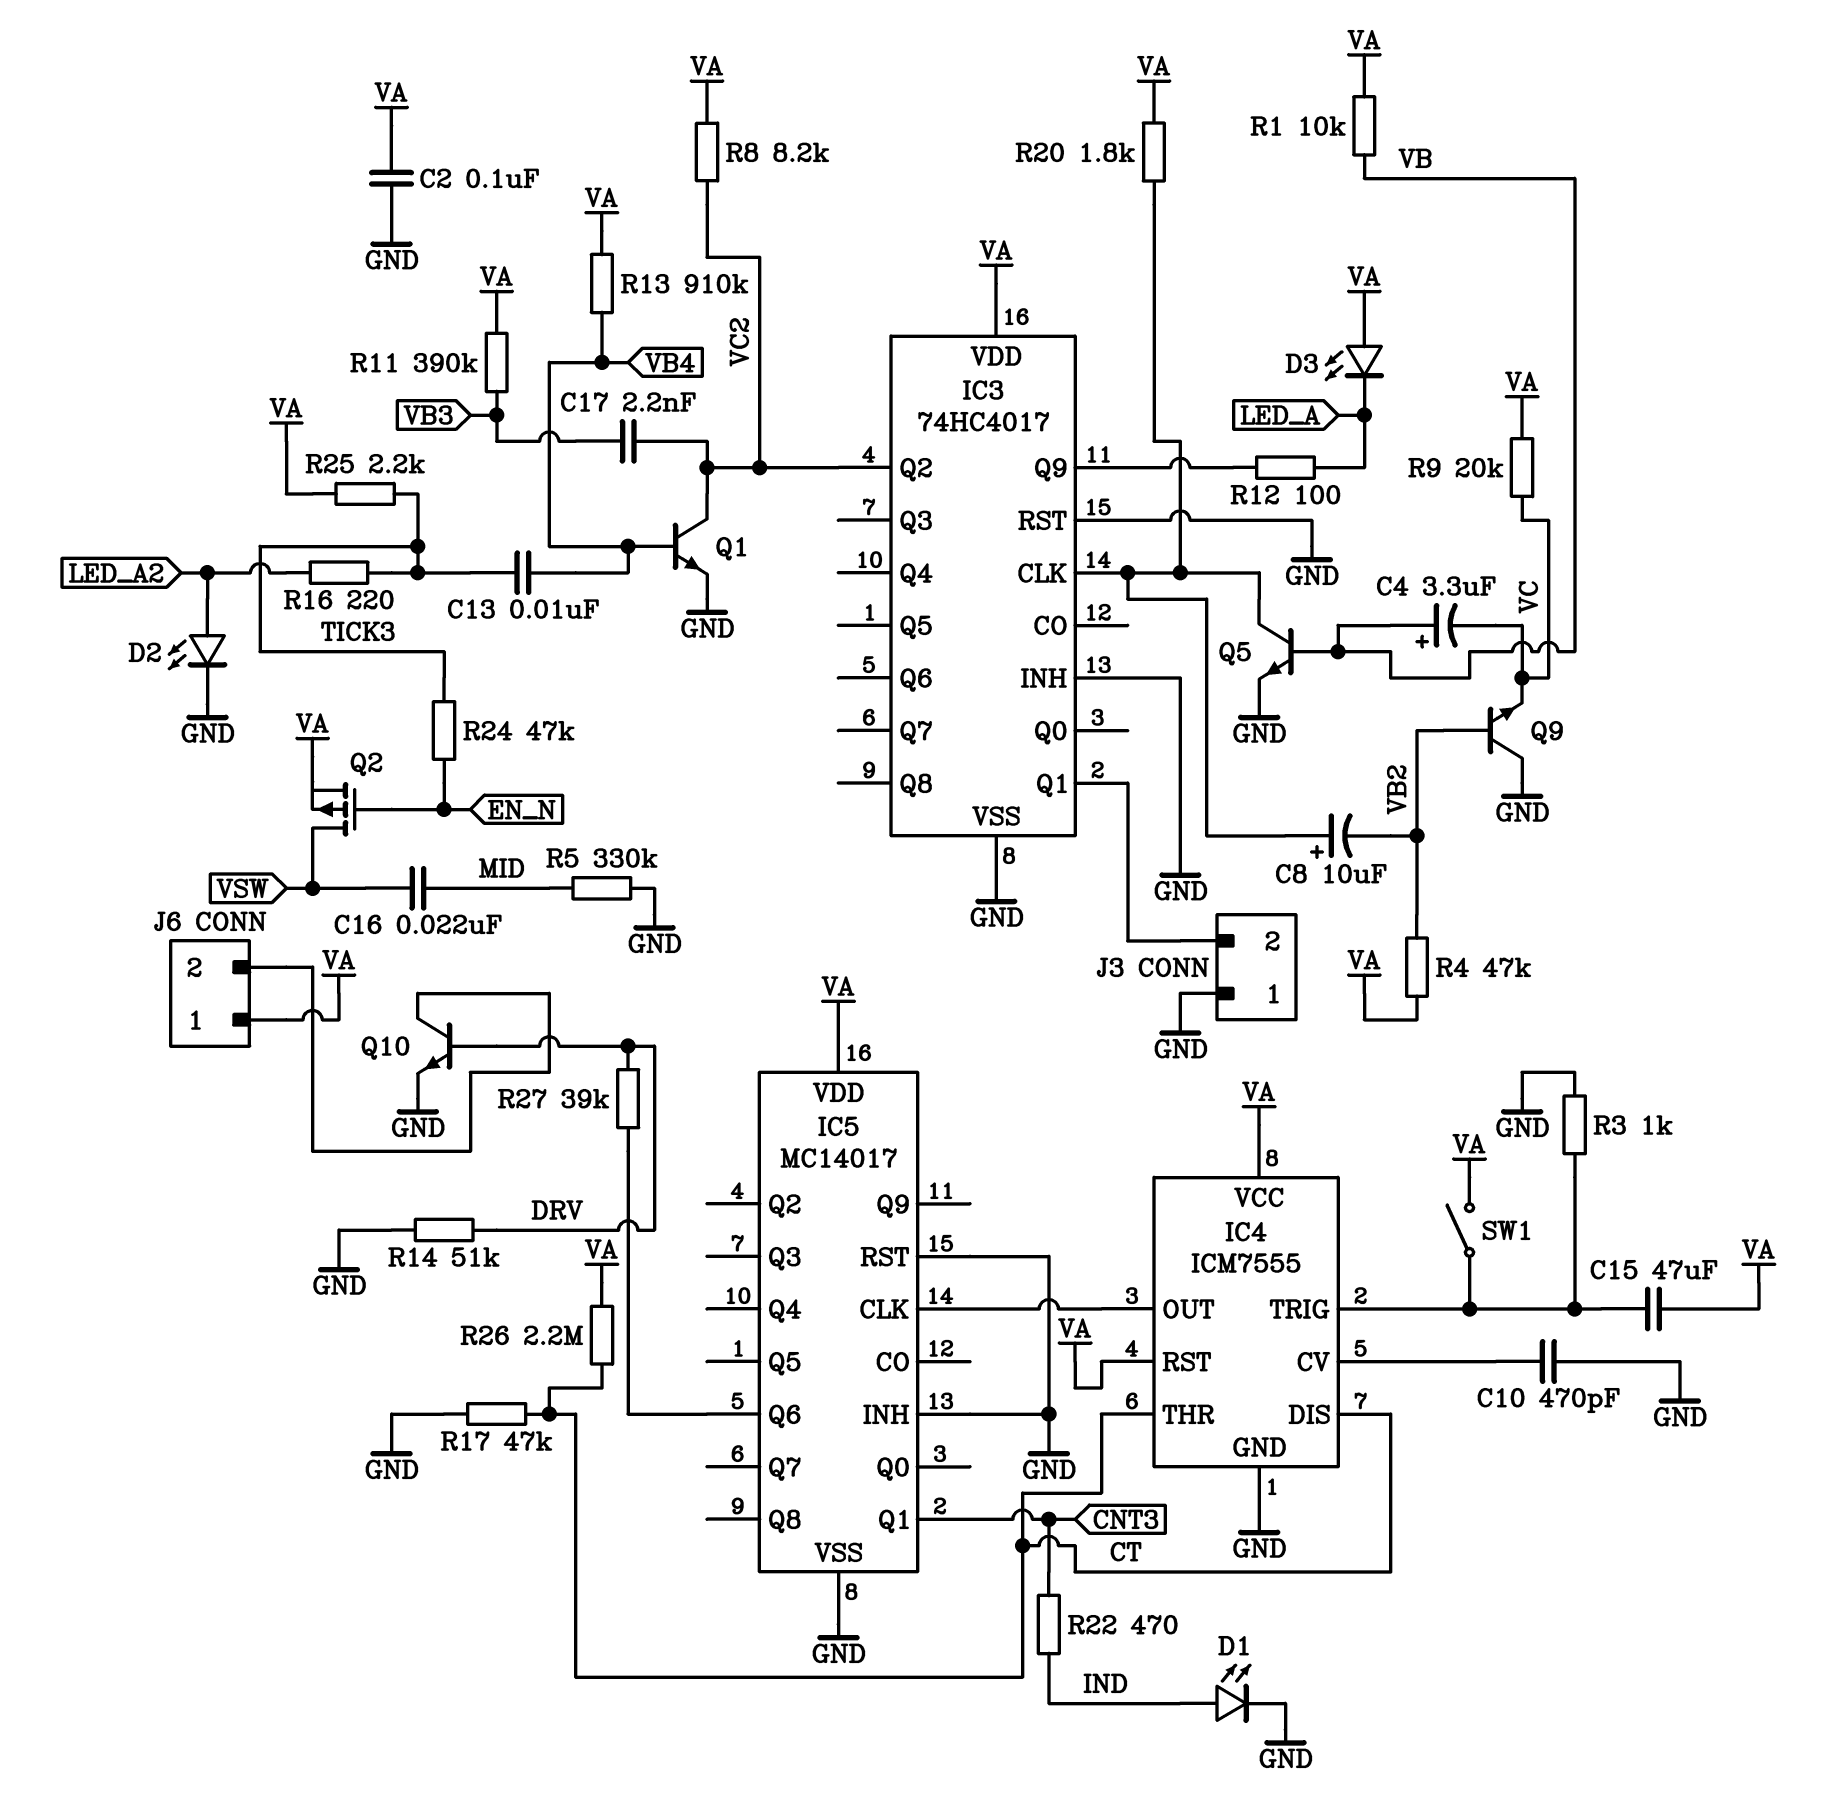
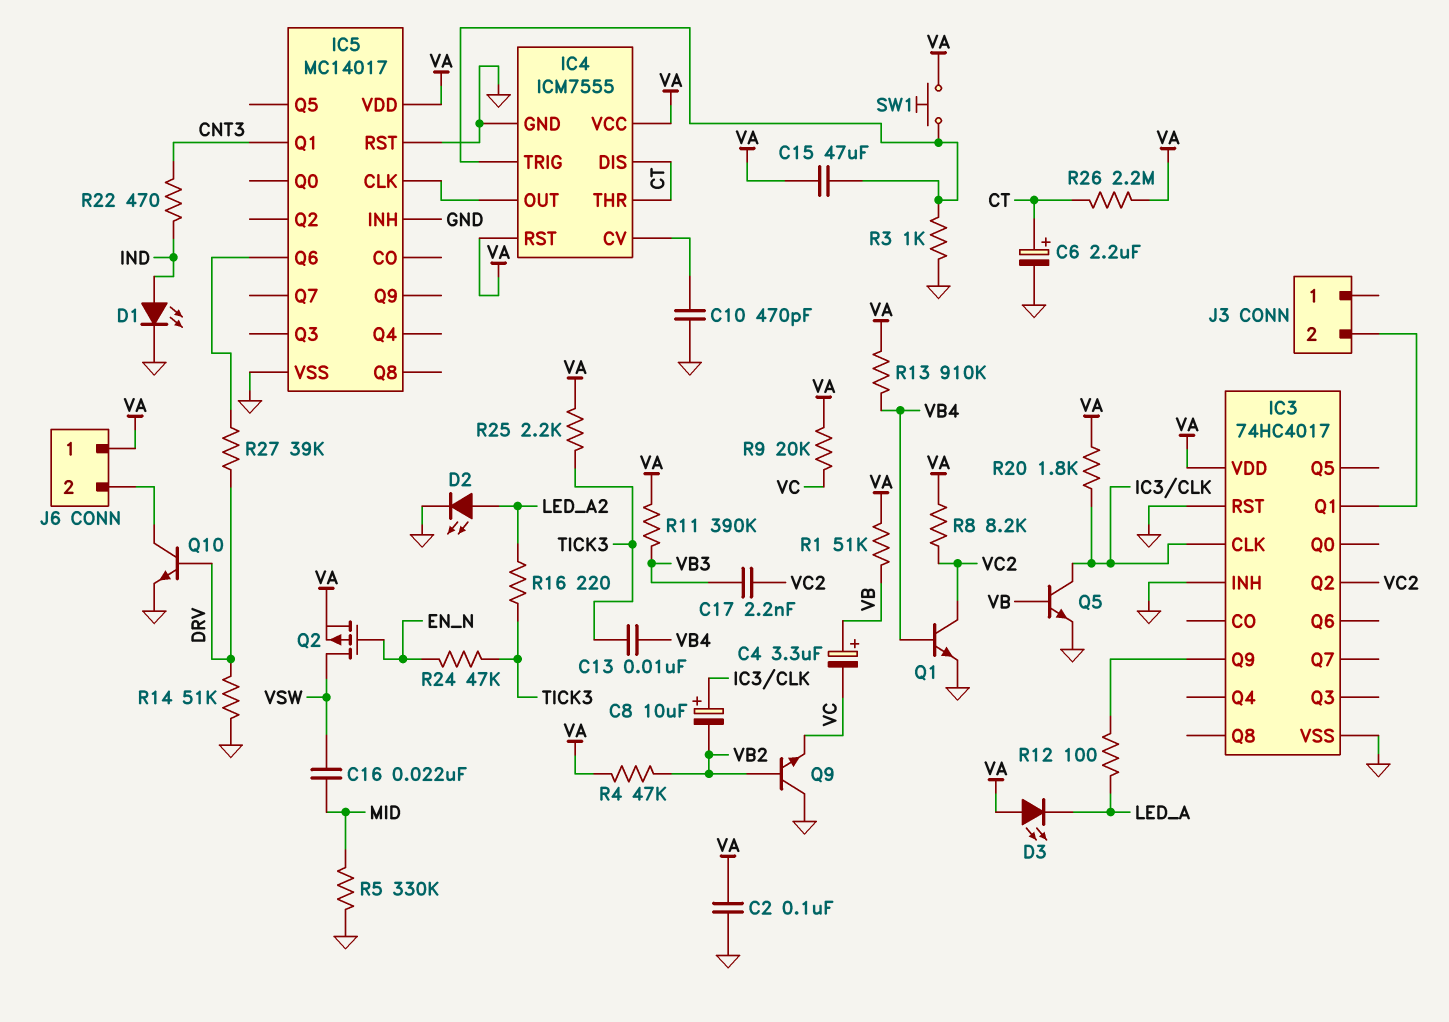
C6: none -> 2.2uF (plus CT, minus GND)
J3 pin 1: GND -> none
R1: 10k (VA, VB) -> 51k (VA, VB)
R17: 47k (CT, GND) -> none
SW1: switch (IC4/TRIG, VA) -> button (IC4/TRIG, VA)

